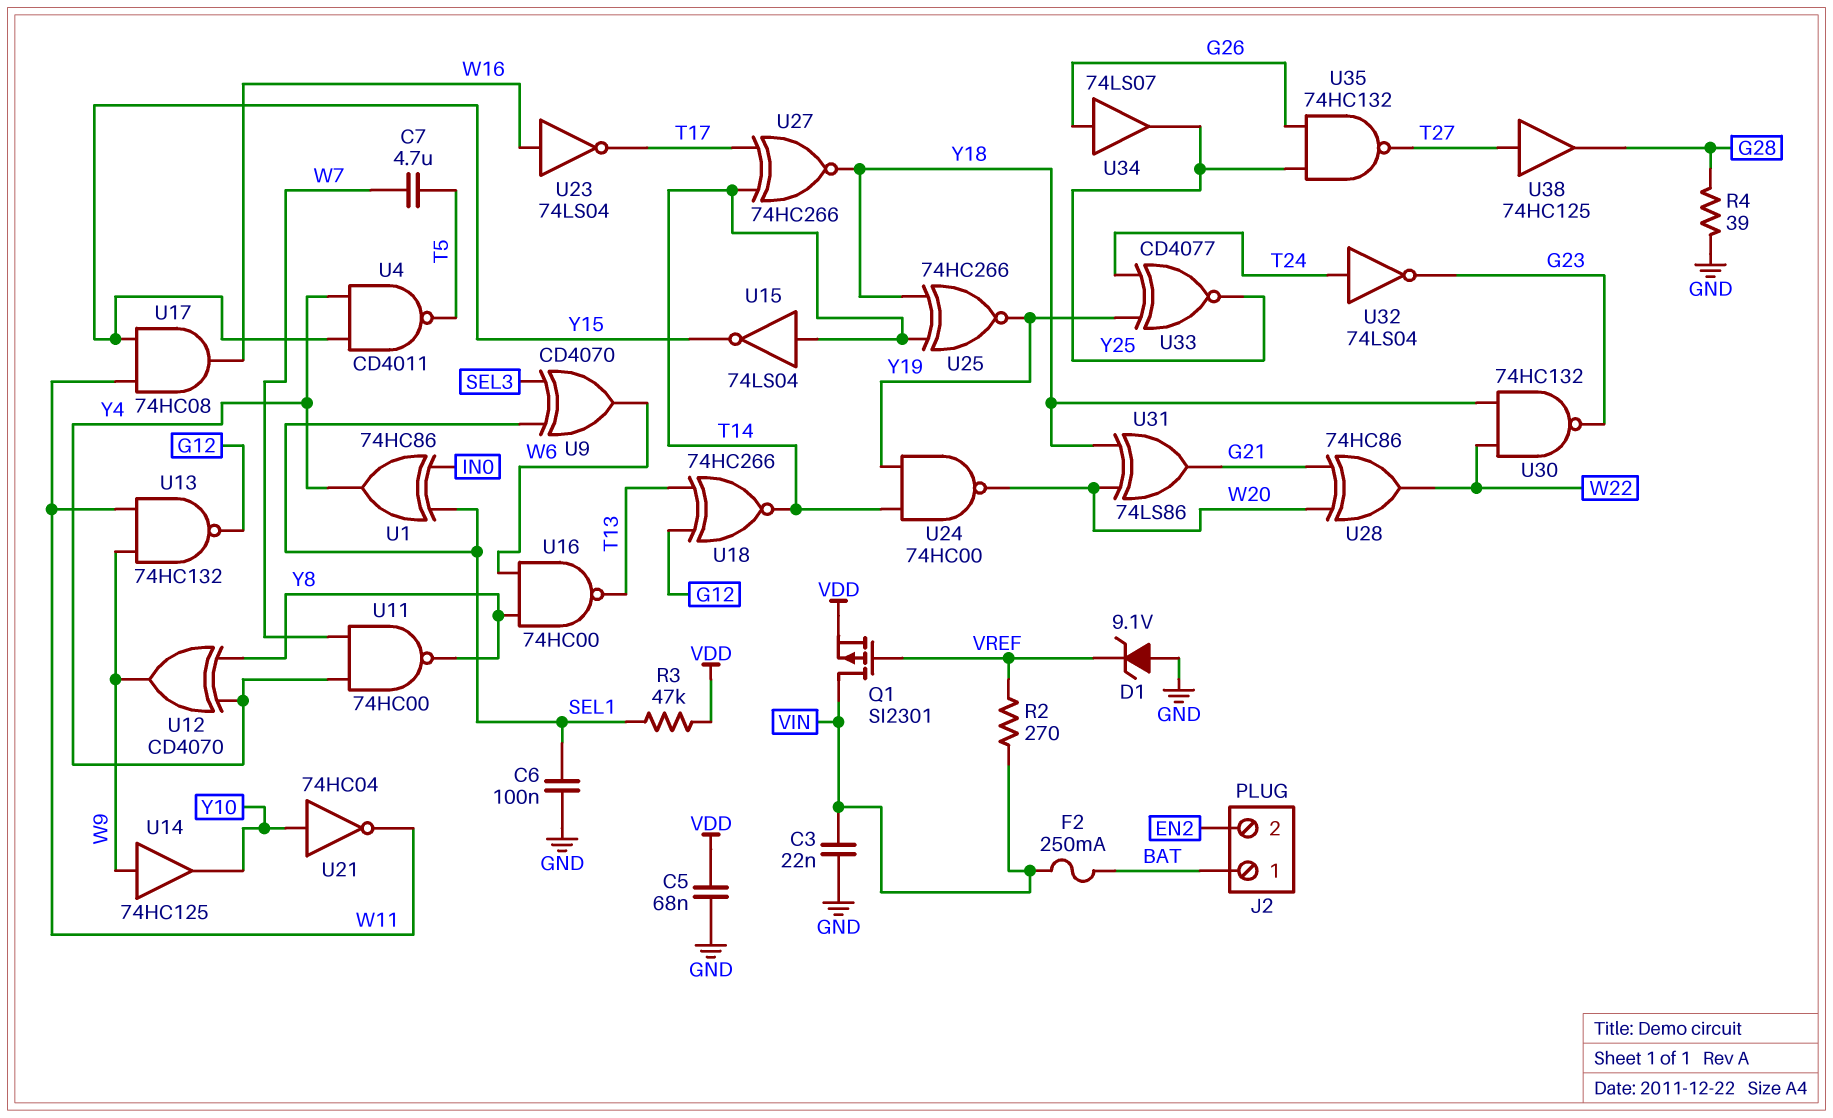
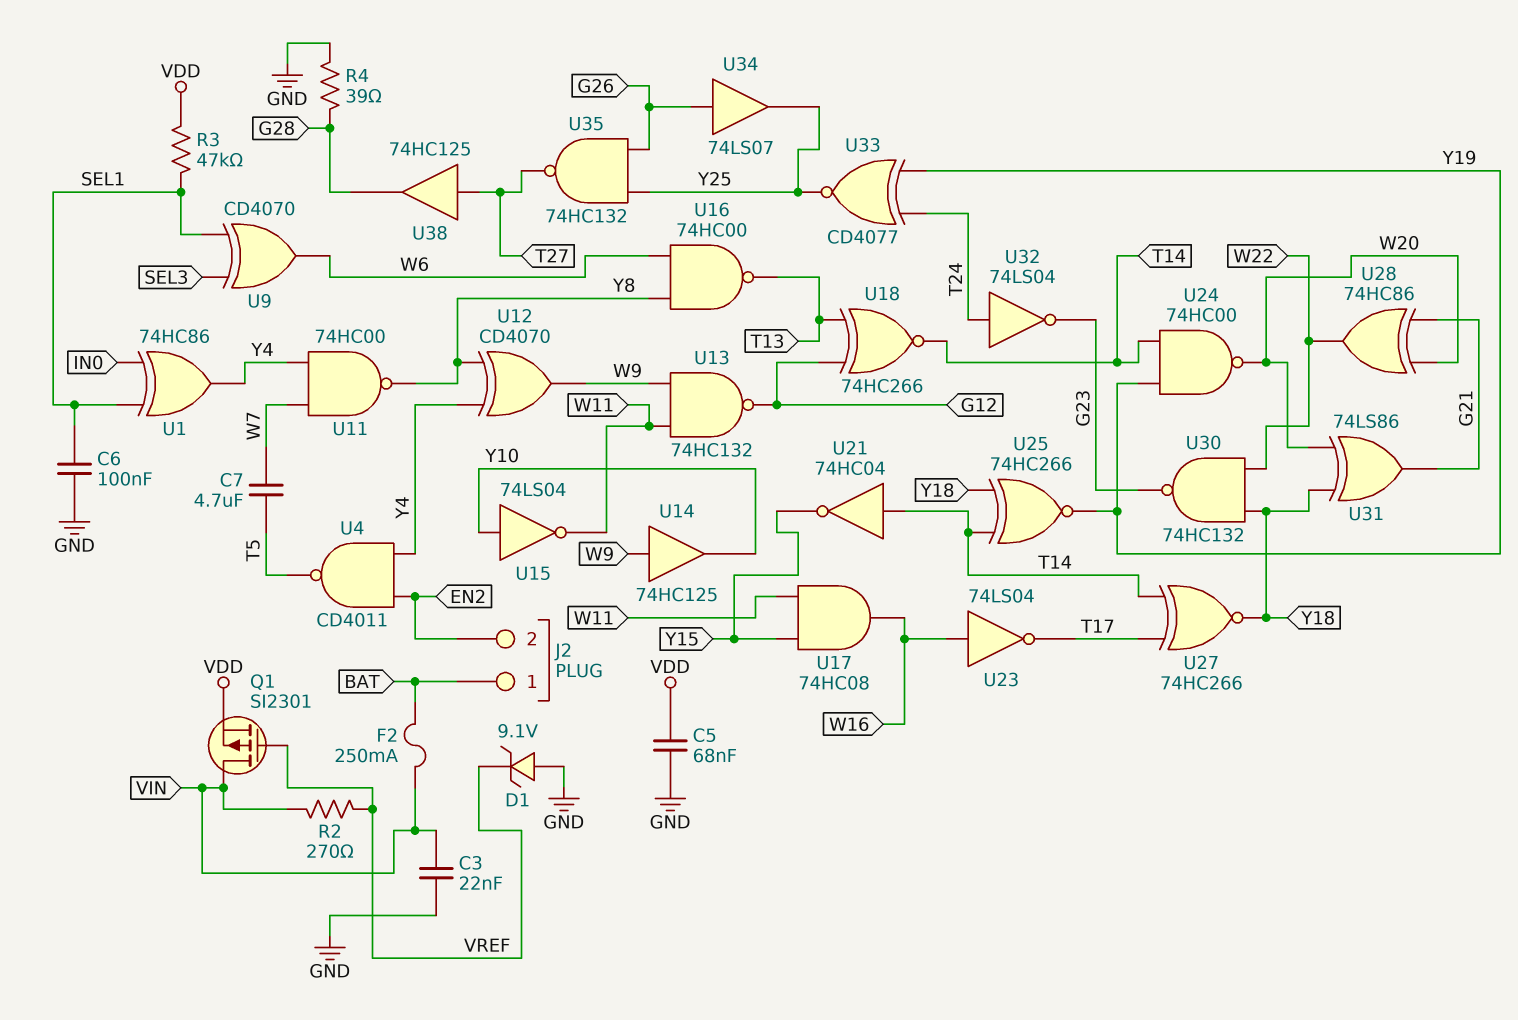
U4: NAND CD4011 (in Y4, in Y15, out T5) -> NAND CD4011 (in EN2, in Y4, out T5)
U15: NOT 74LS04 (in T14, out Y15) -> NOT 74LS04 (in Y10, out W11)
U21: NOT 74HC04 (in Y10, out W11) -> NOT 74HC04 (in T14, out Y15)

